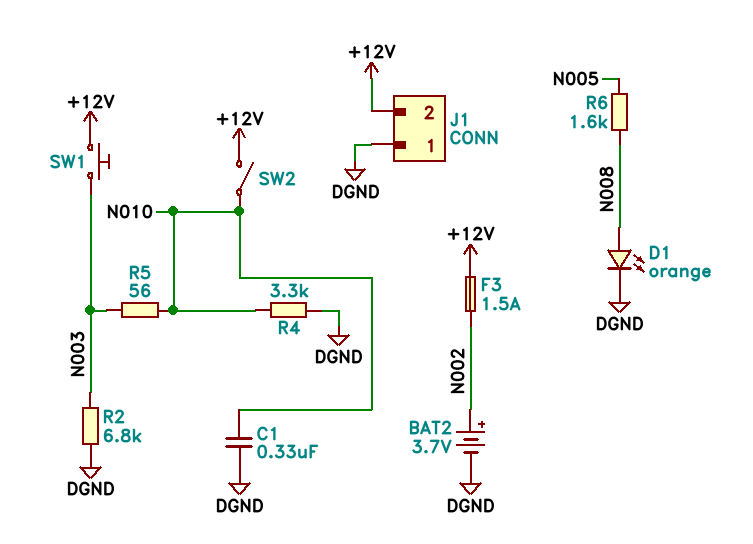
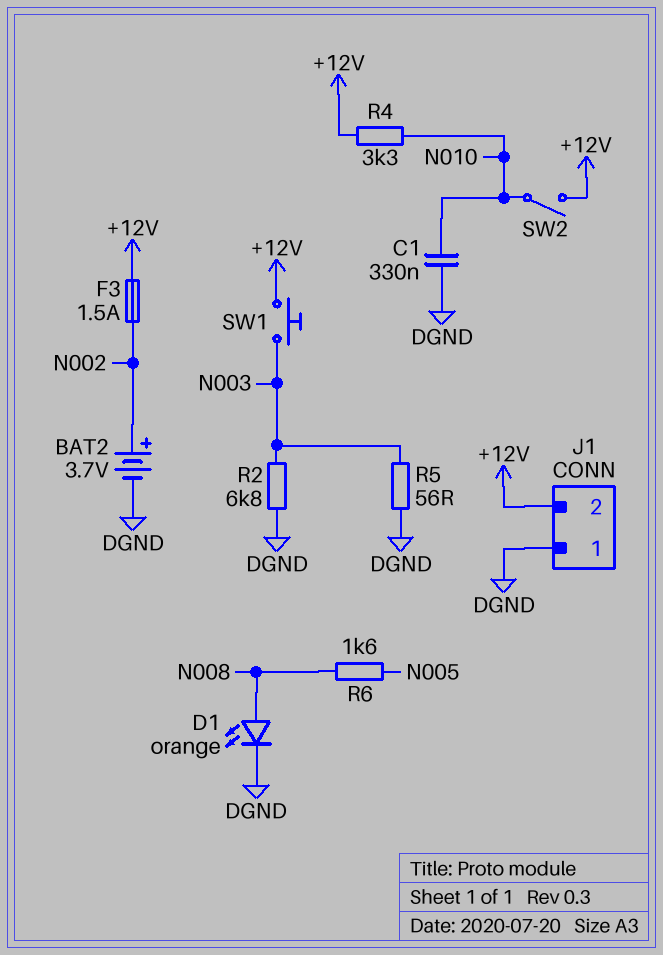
R4: 3.3k (DGND, N010) -> 3.3k (+12V, N010)
R5: 56 (N003, N010) -> 56 (DGND, N003)

